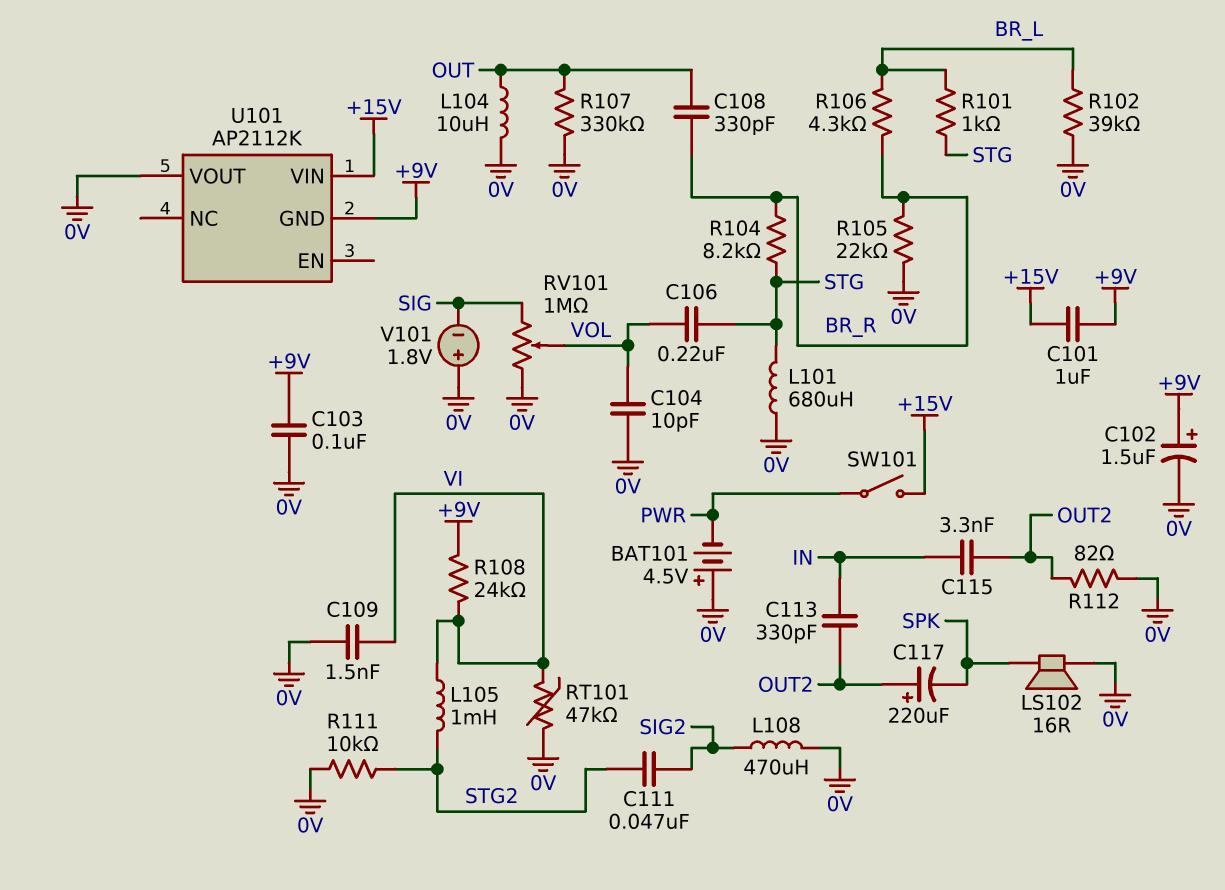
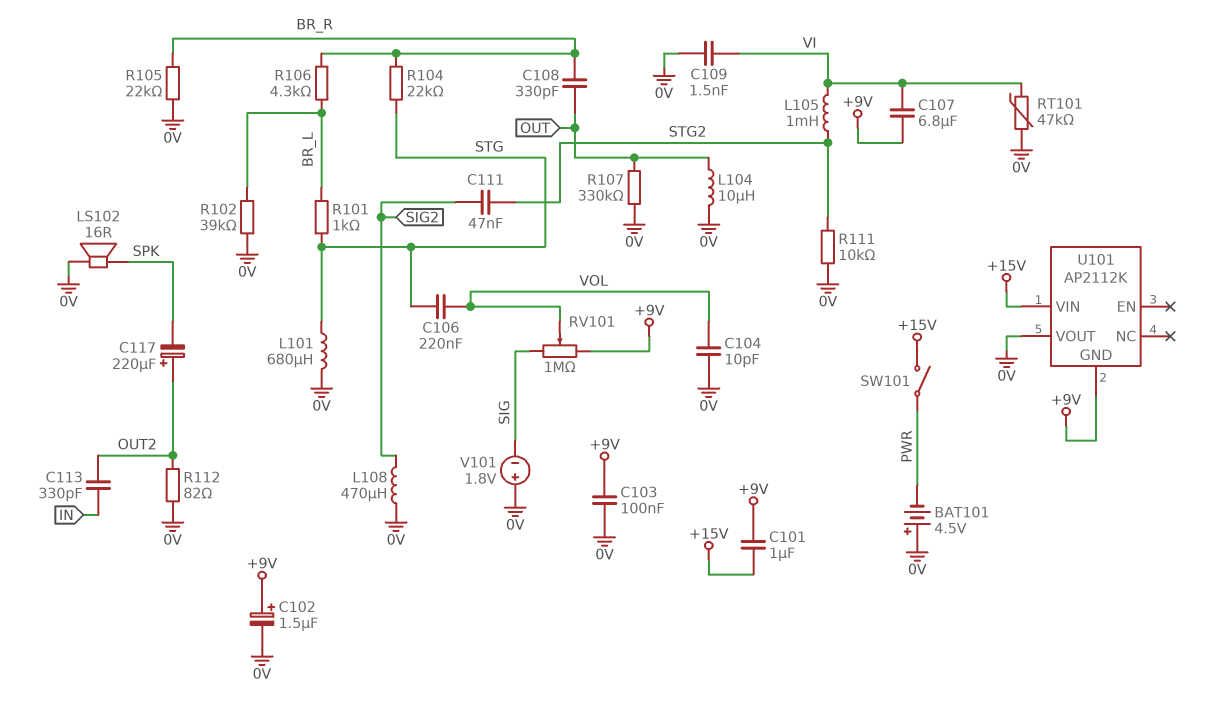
C107: none -> 6.8uF (+9V, VI)
C115: 3.3nF (IN, OUT2) -> none
R104: 8.2k (BR_R, STG) -> 22k (BR_R, STG)
R108: 24k (+9V, VI) -> none
RV101: 1M (0V, SIG, wiper VOL) -> 1M (+9V, SIG, wiper VOL)

